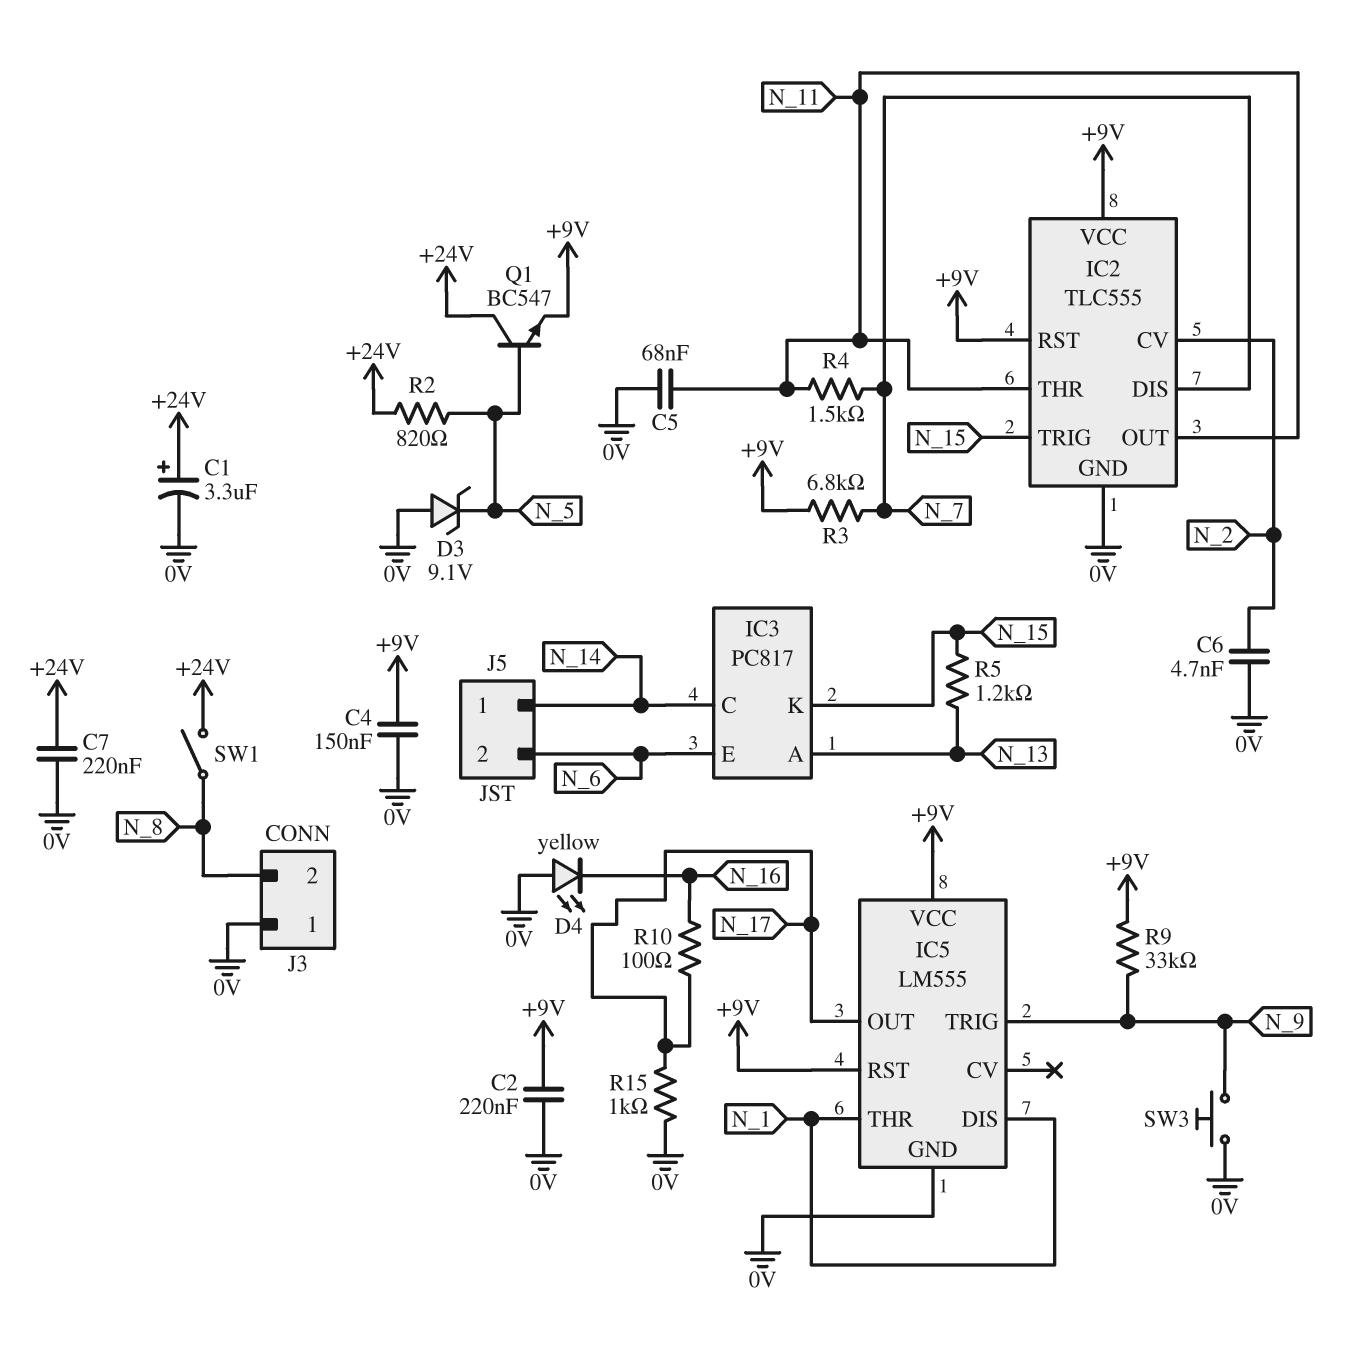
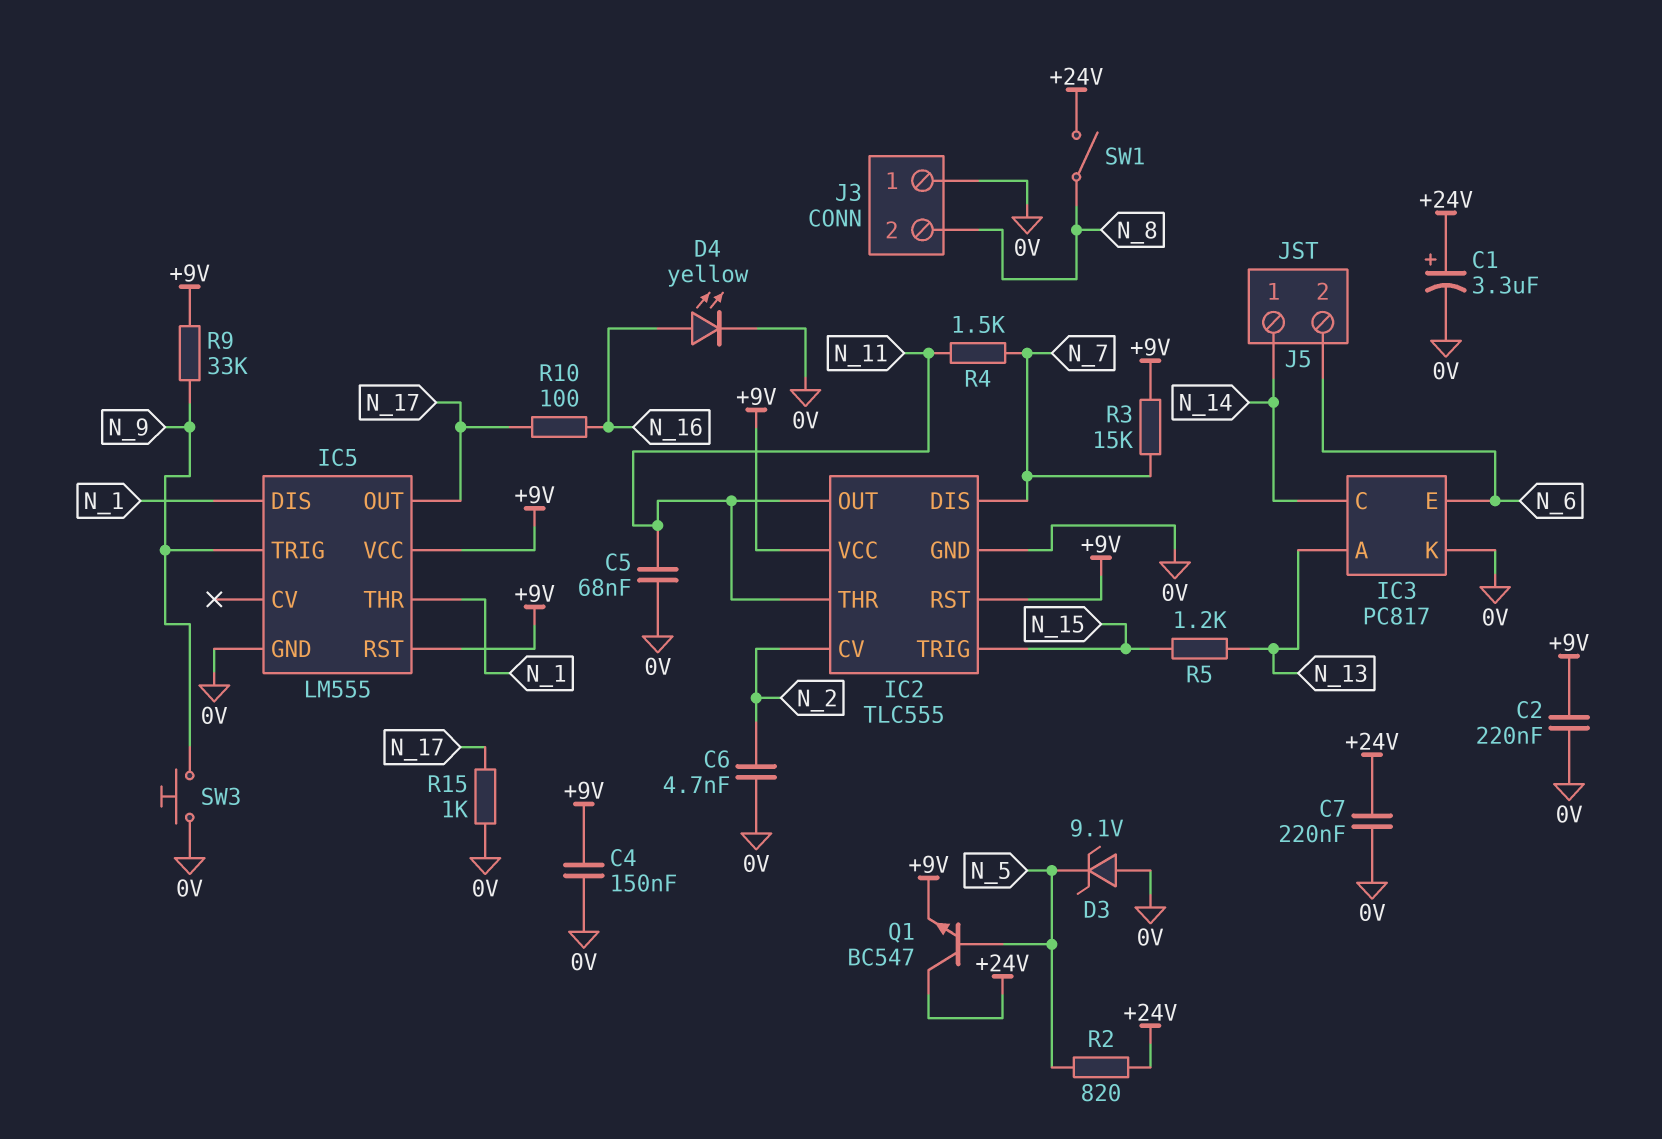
D4: LED yellow (A 0V, K N_16) -> LED yellow (A N_16, K 0V)
IC3 pin K: N_15 -> 0V
R3: 6.8k (+9V, N_7) -> 15k (+9V, N_7)

